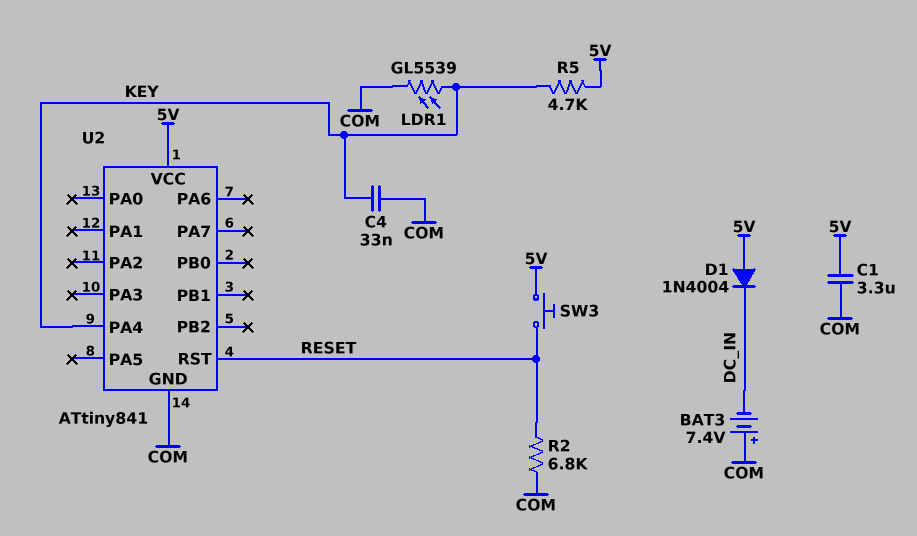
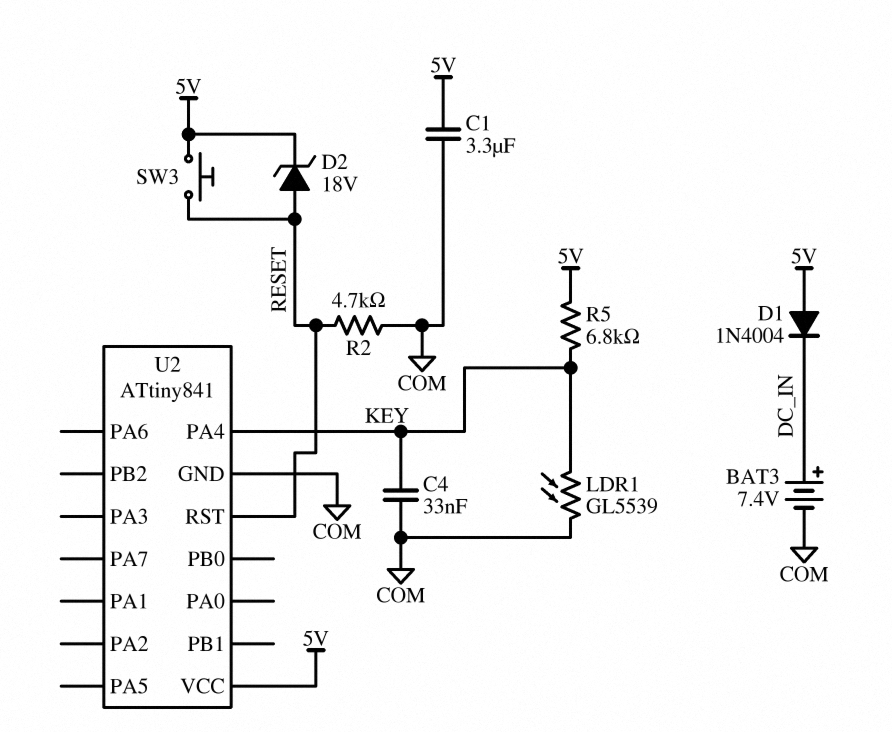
BAT3: 7.4V (plus COM, minus DC_IN) -> 7.4V (plus DC_IN, minus COM)
D2: none -> zener 18V (A RESET, K 5V)
R2: 6.8k (COM, RESET) -> 4.7k (COM, RESET)
R5: 4.7k (5V, KEY) -> 6.8k (5V, KEY)

